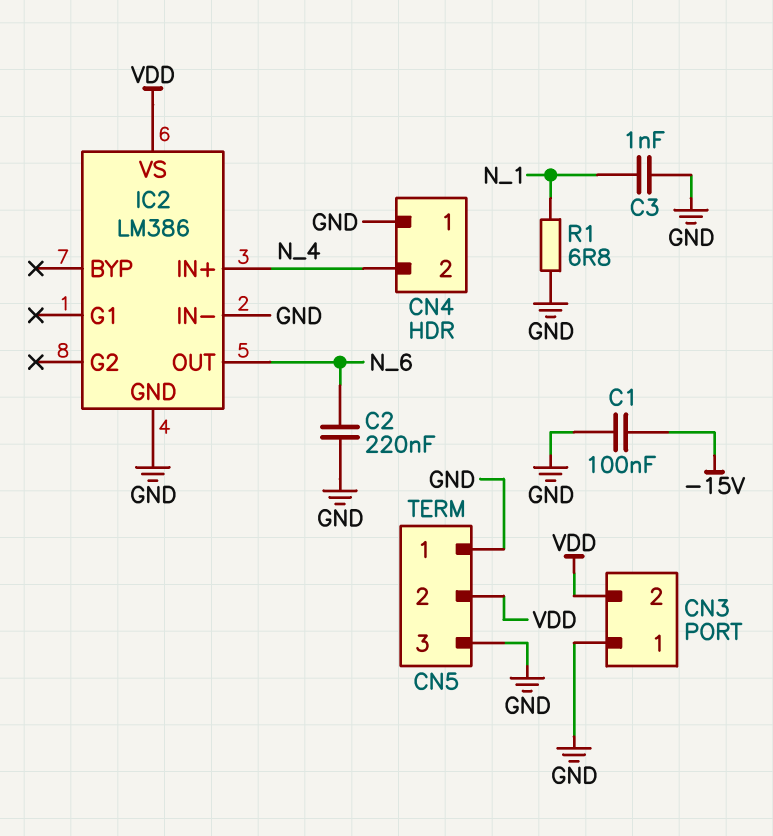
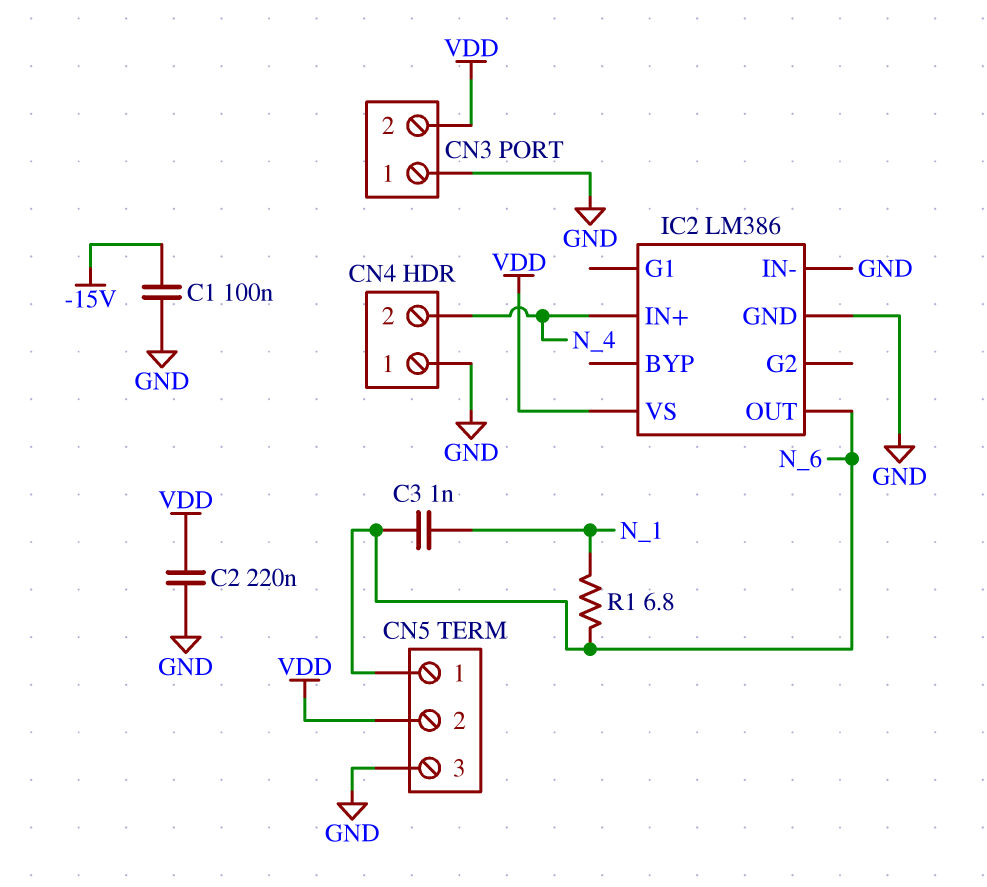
C2: 220nF (GND, N_6) -> 220nF (GND, VDD)
C3: 1nF (GND, N_1) -> 1nF (N_1, N_6)
CN5 pin 1: GND -> N_6
R1: 6.8 (GND, N_1) -> 6.8 (N_1, N_6)

